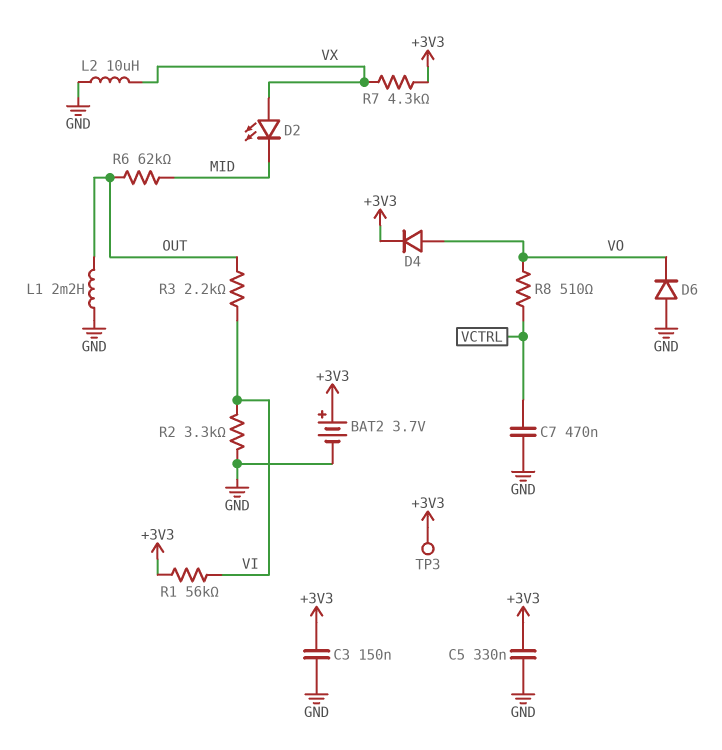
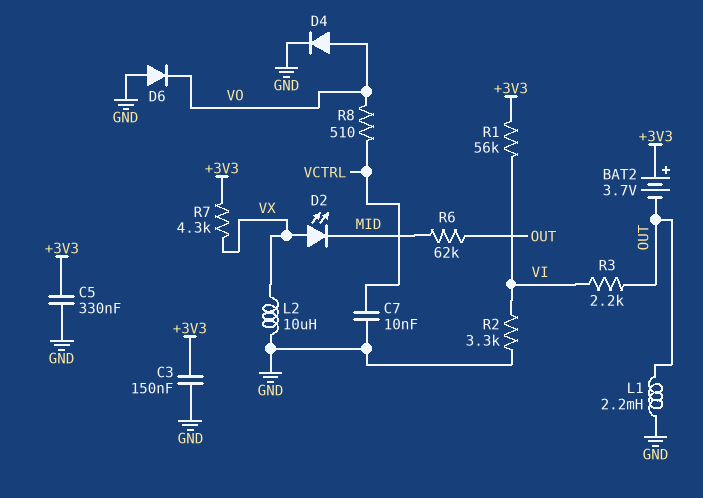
BAT2: 3.7V (plus +3V3, minus GND) -> 3.7V (plus +3V3, minus OUT)
C7: 470nF (GND, VCTRL) -> 10nF (GND, VCTRL)
D4: diode (A VO, K +3V3) -> diode (A VO, K GND)
TP3: test point (+3V3) -> none

